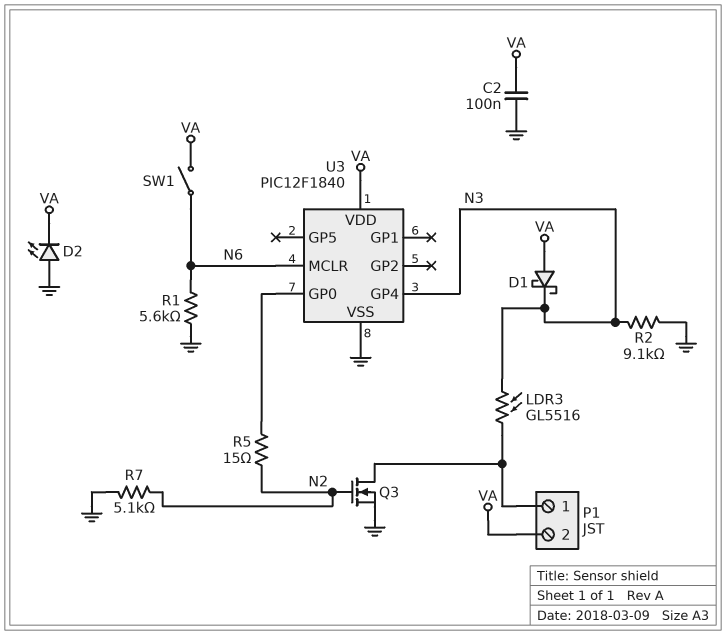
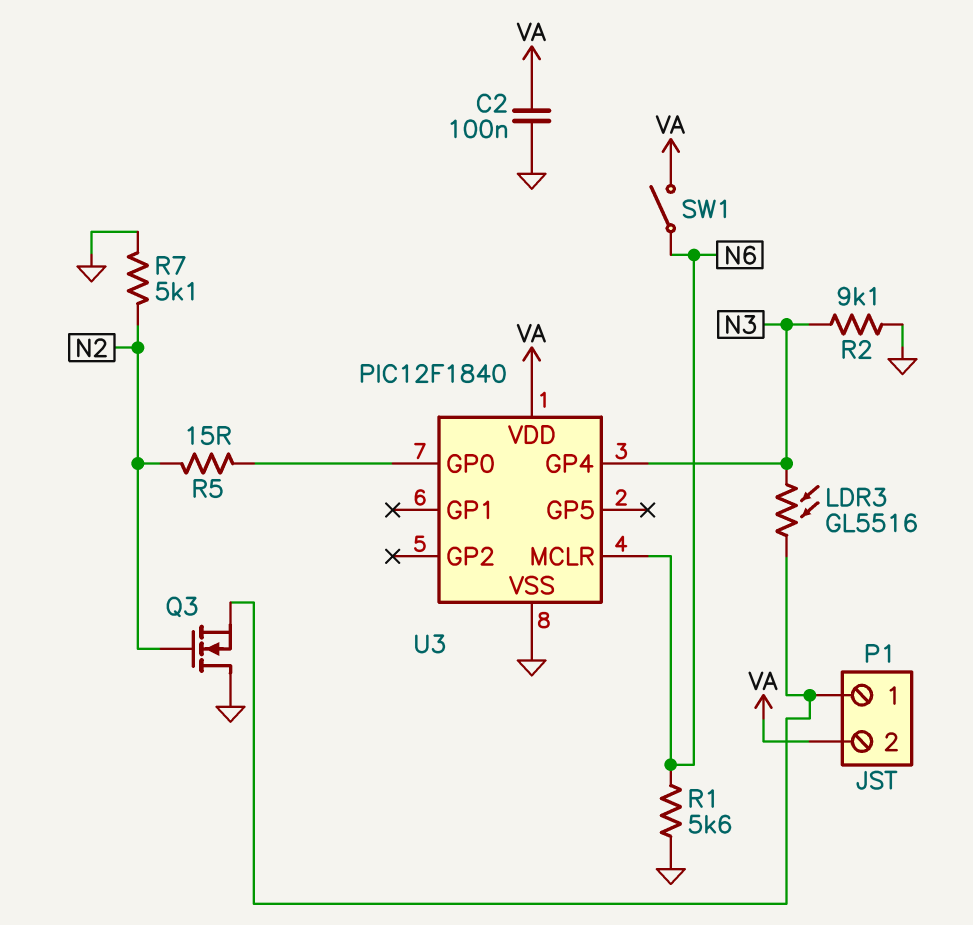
D1: schottky (A VA, K N3) -> none
D2: LED (A GND, K VA) -> none
Q3: NMOS (G N2, D P1/1, S GND) -> NMOS (G N2, D GND, S P1/1)

